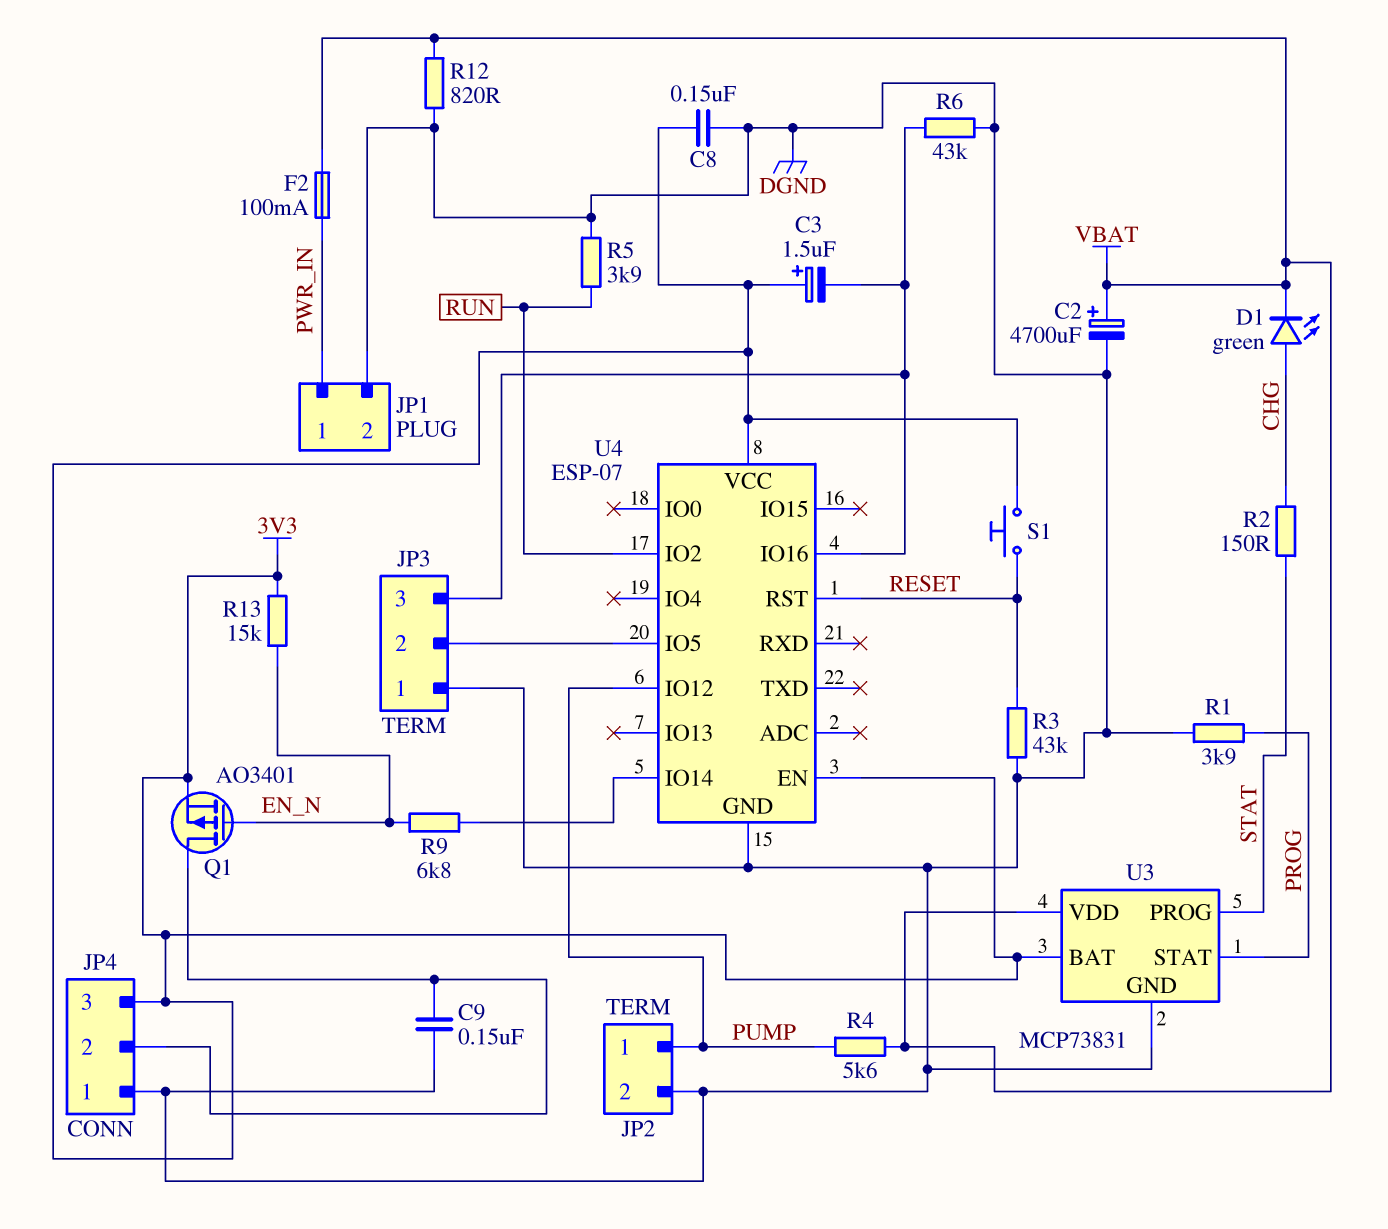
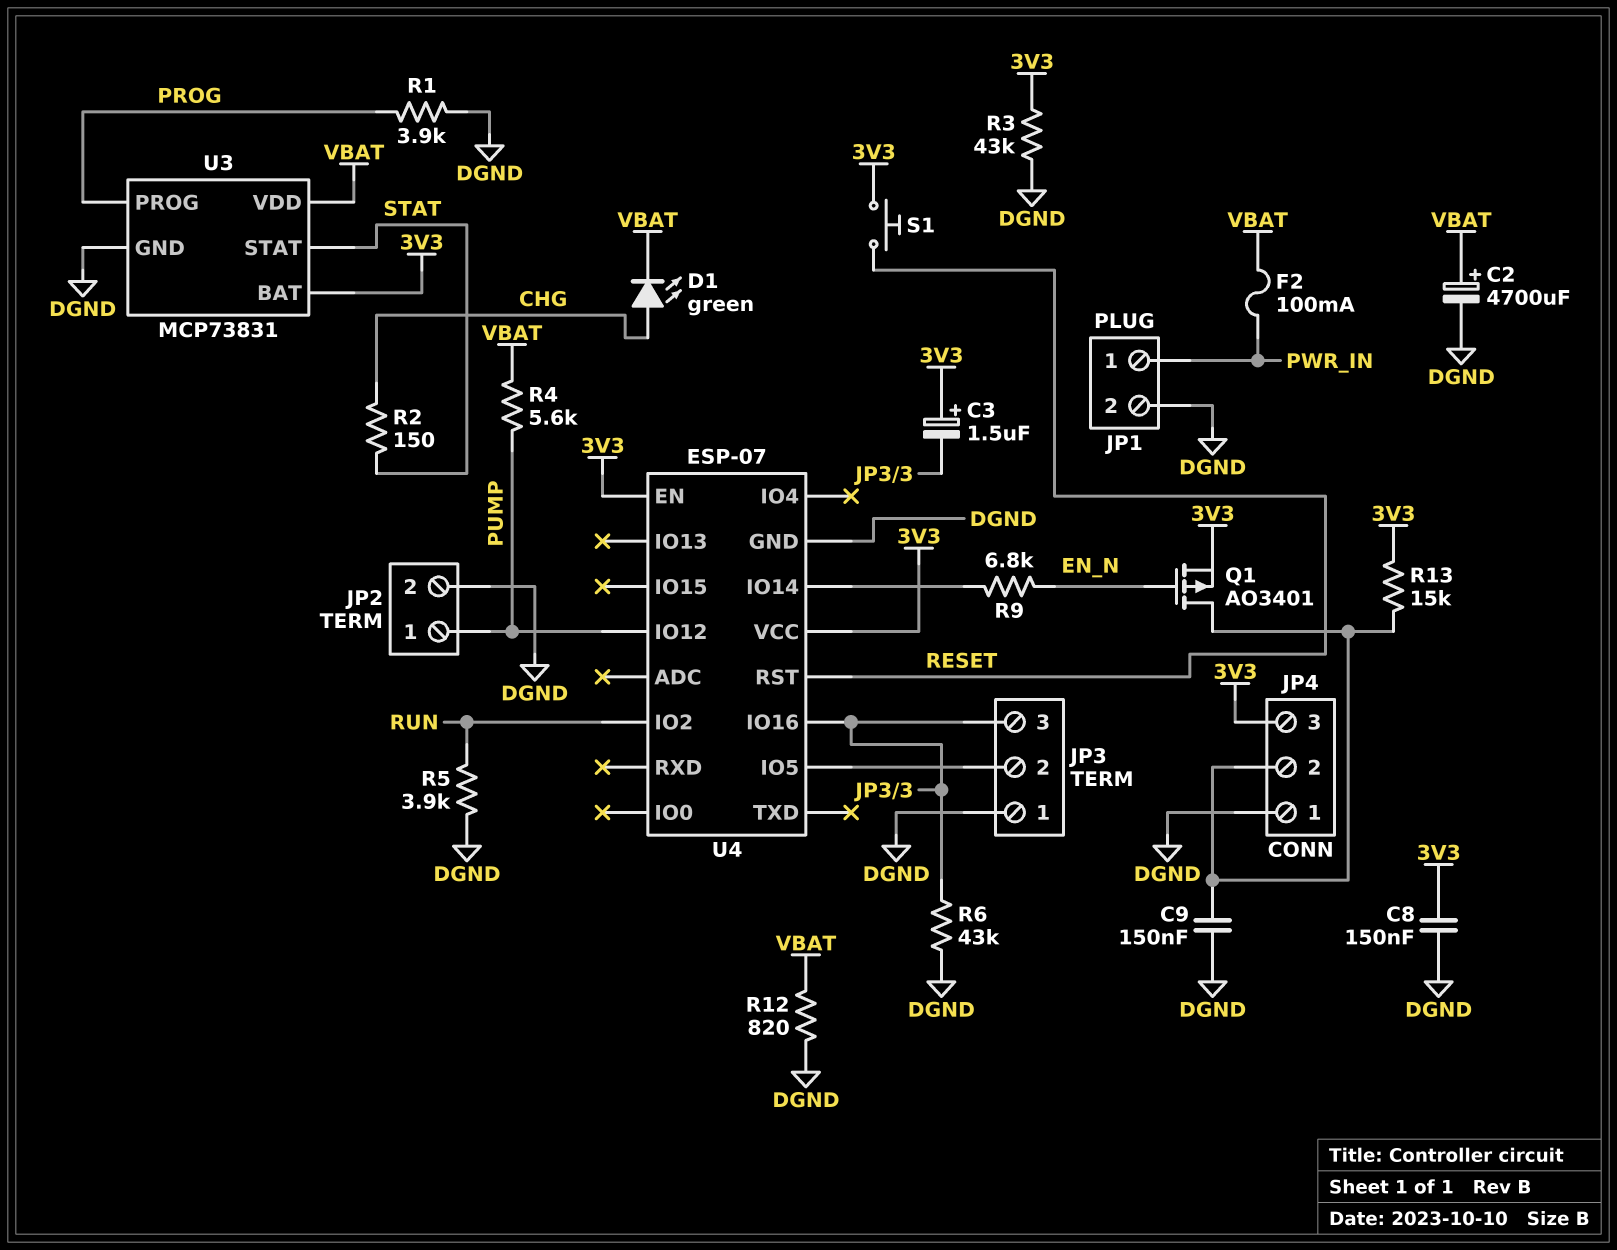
R3: 43k (DGND, RESET) -> 43k (3V3, DGND)
R13: 15k (3V3, EN_N) -> 15k (3V3, JP4/2)
U3 pin PROG: STAT -> PROG
U3 pin STAT: PROG -> STAT

